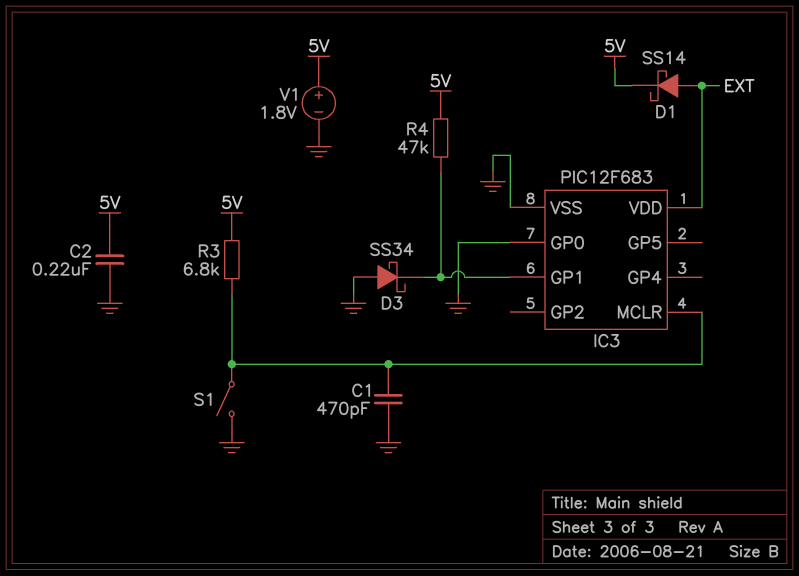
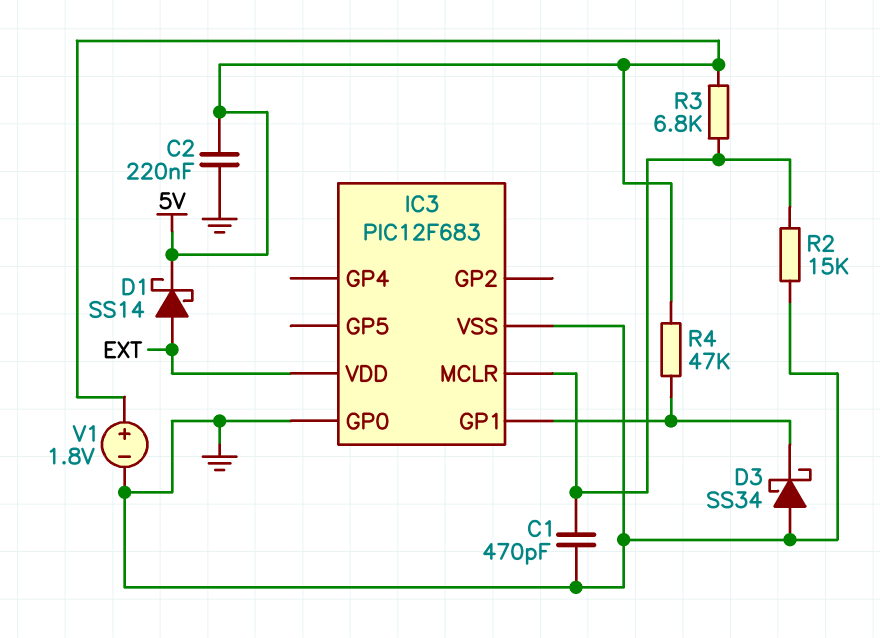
R2: none -> 15k (GND, IC3/MCLR)
S1: switch (GND, IC3/MCLR) -> none

